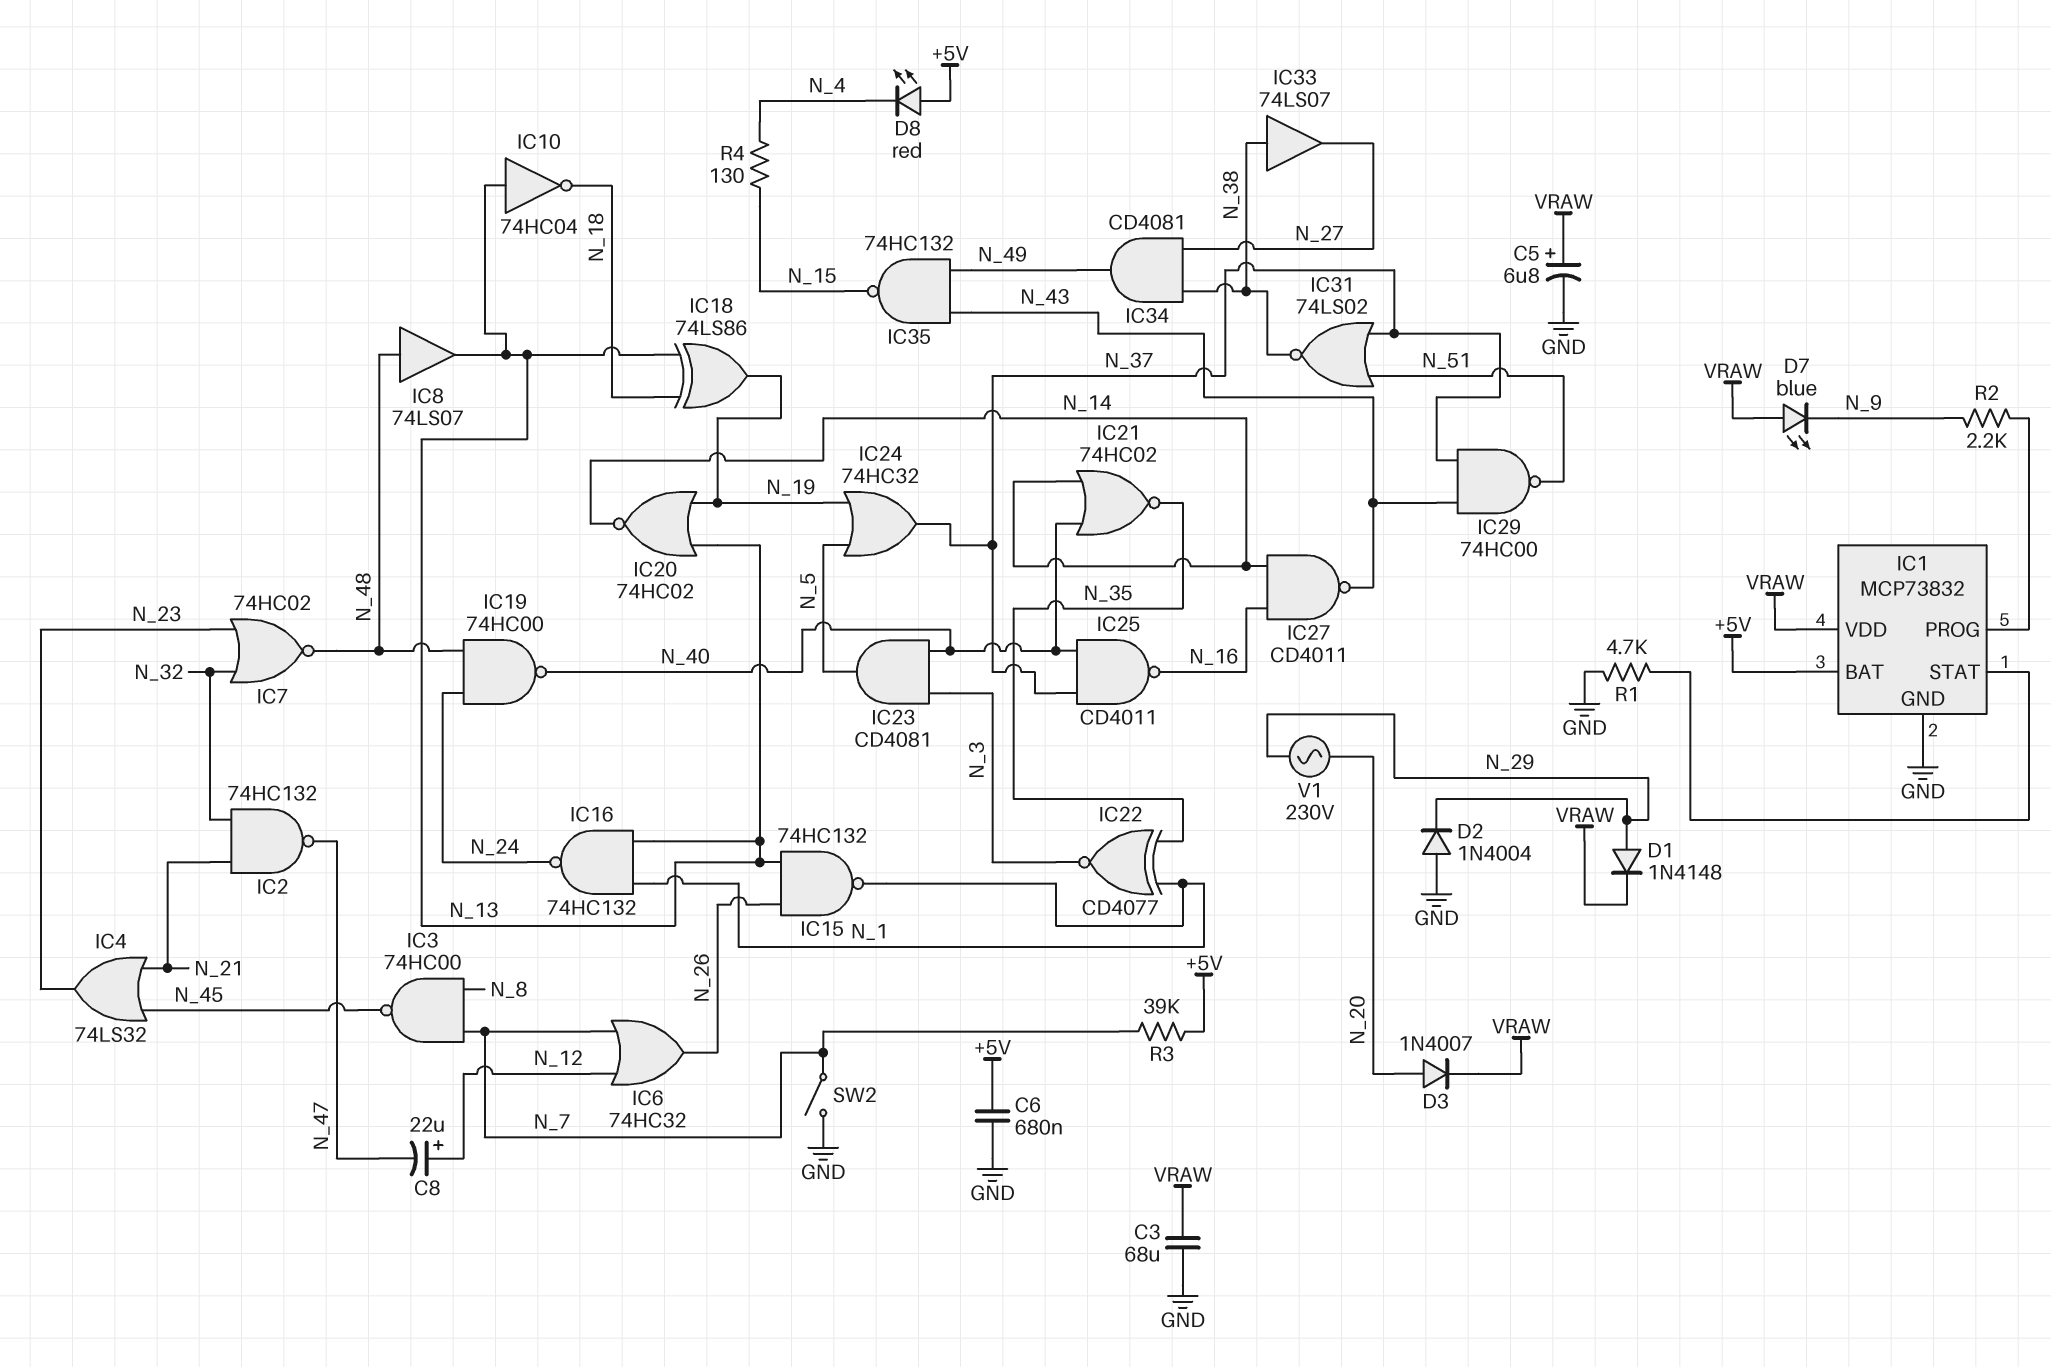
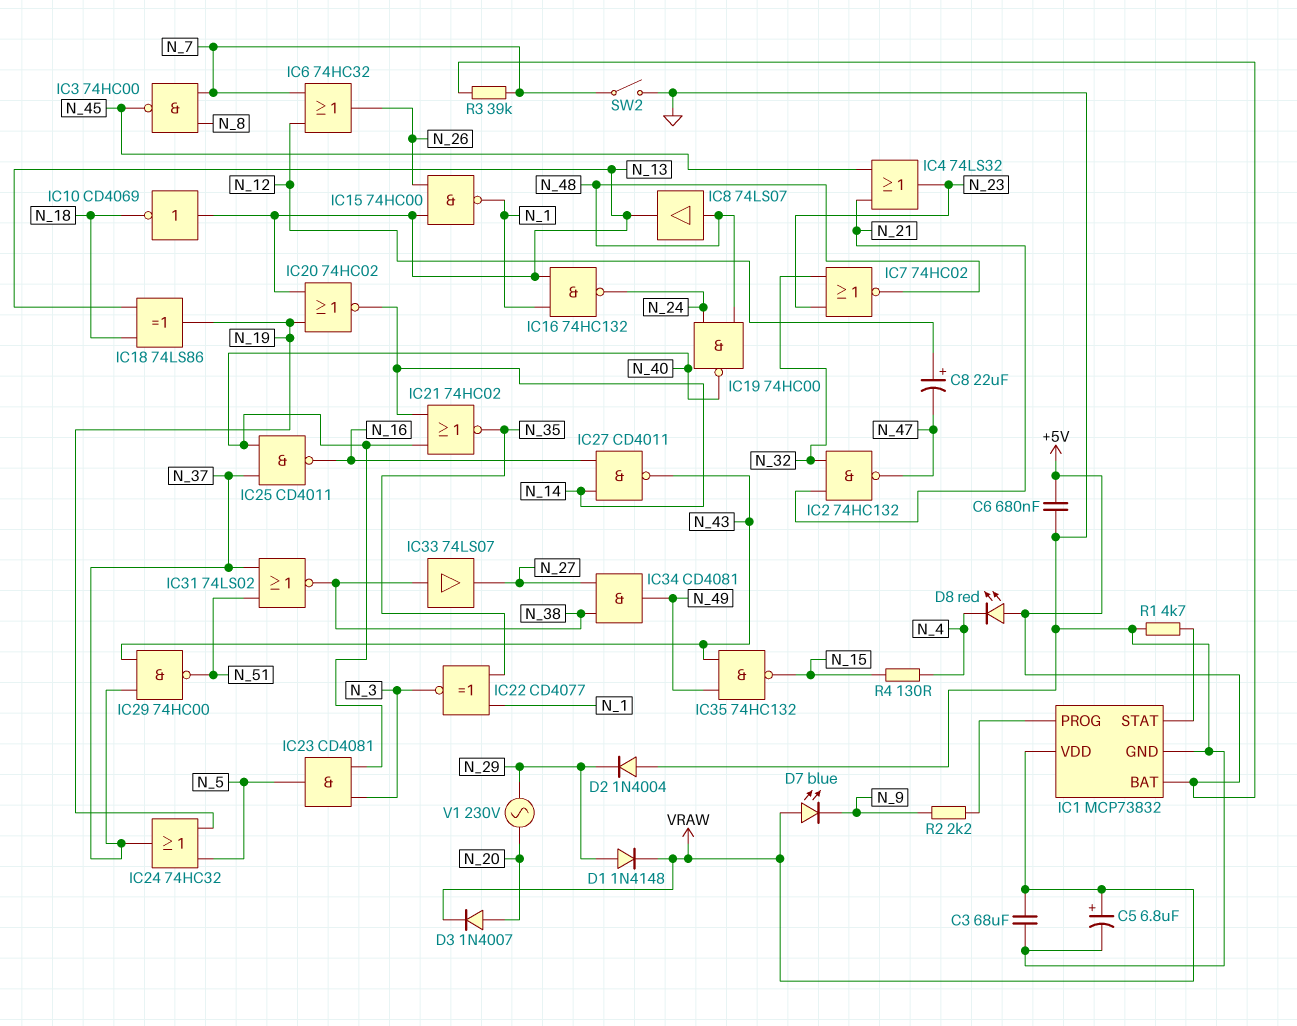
IC10: NOT 74HC04 (in N_13, out N_18) -> NOT CD4069 (in N_13, out N_18)
IC15: NAND 74HC132 (in N_13, in N_26, out N_1) -> NAND 74HC00 (in N_13, in N_26, out N_1)

